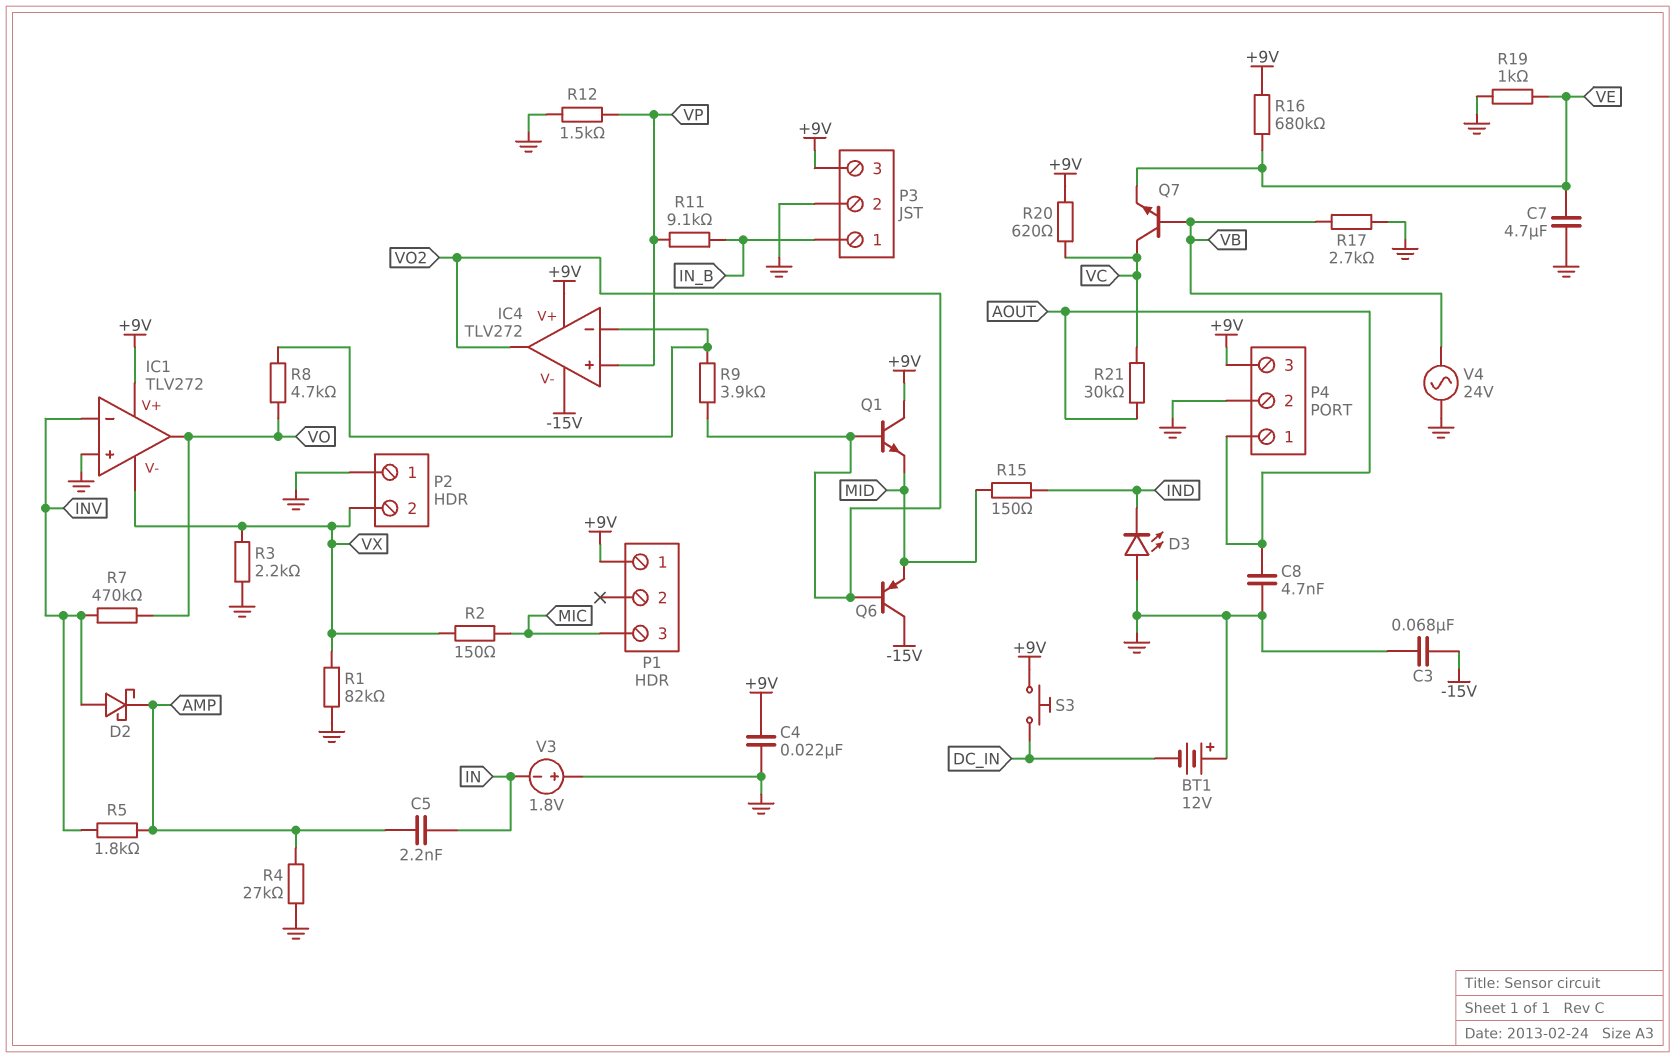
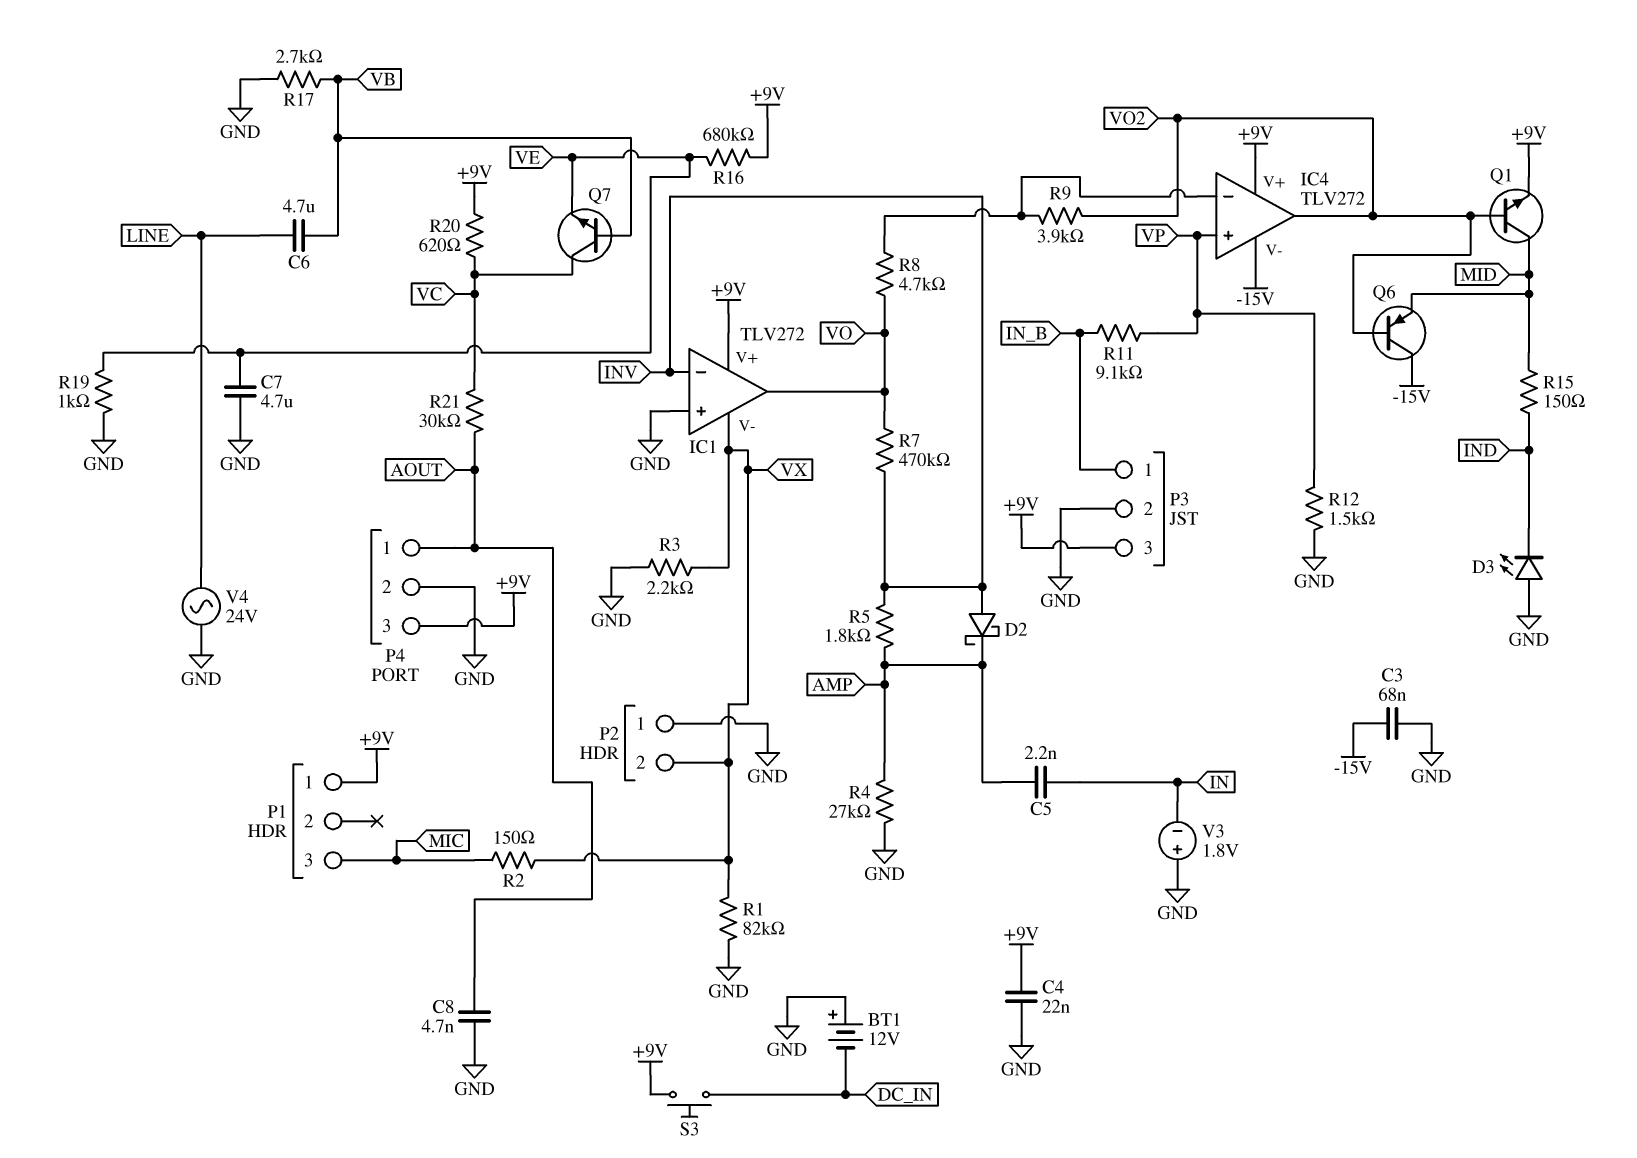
C6: none -> 4.7uF (LINE, VB)
Q1: NPN (B VO2, C +9V, E MID) -> NPN (B VO2, C MID, E +9V)
V4: AC 24V (GND, VB) -> AC 24V (GND, LINE)

